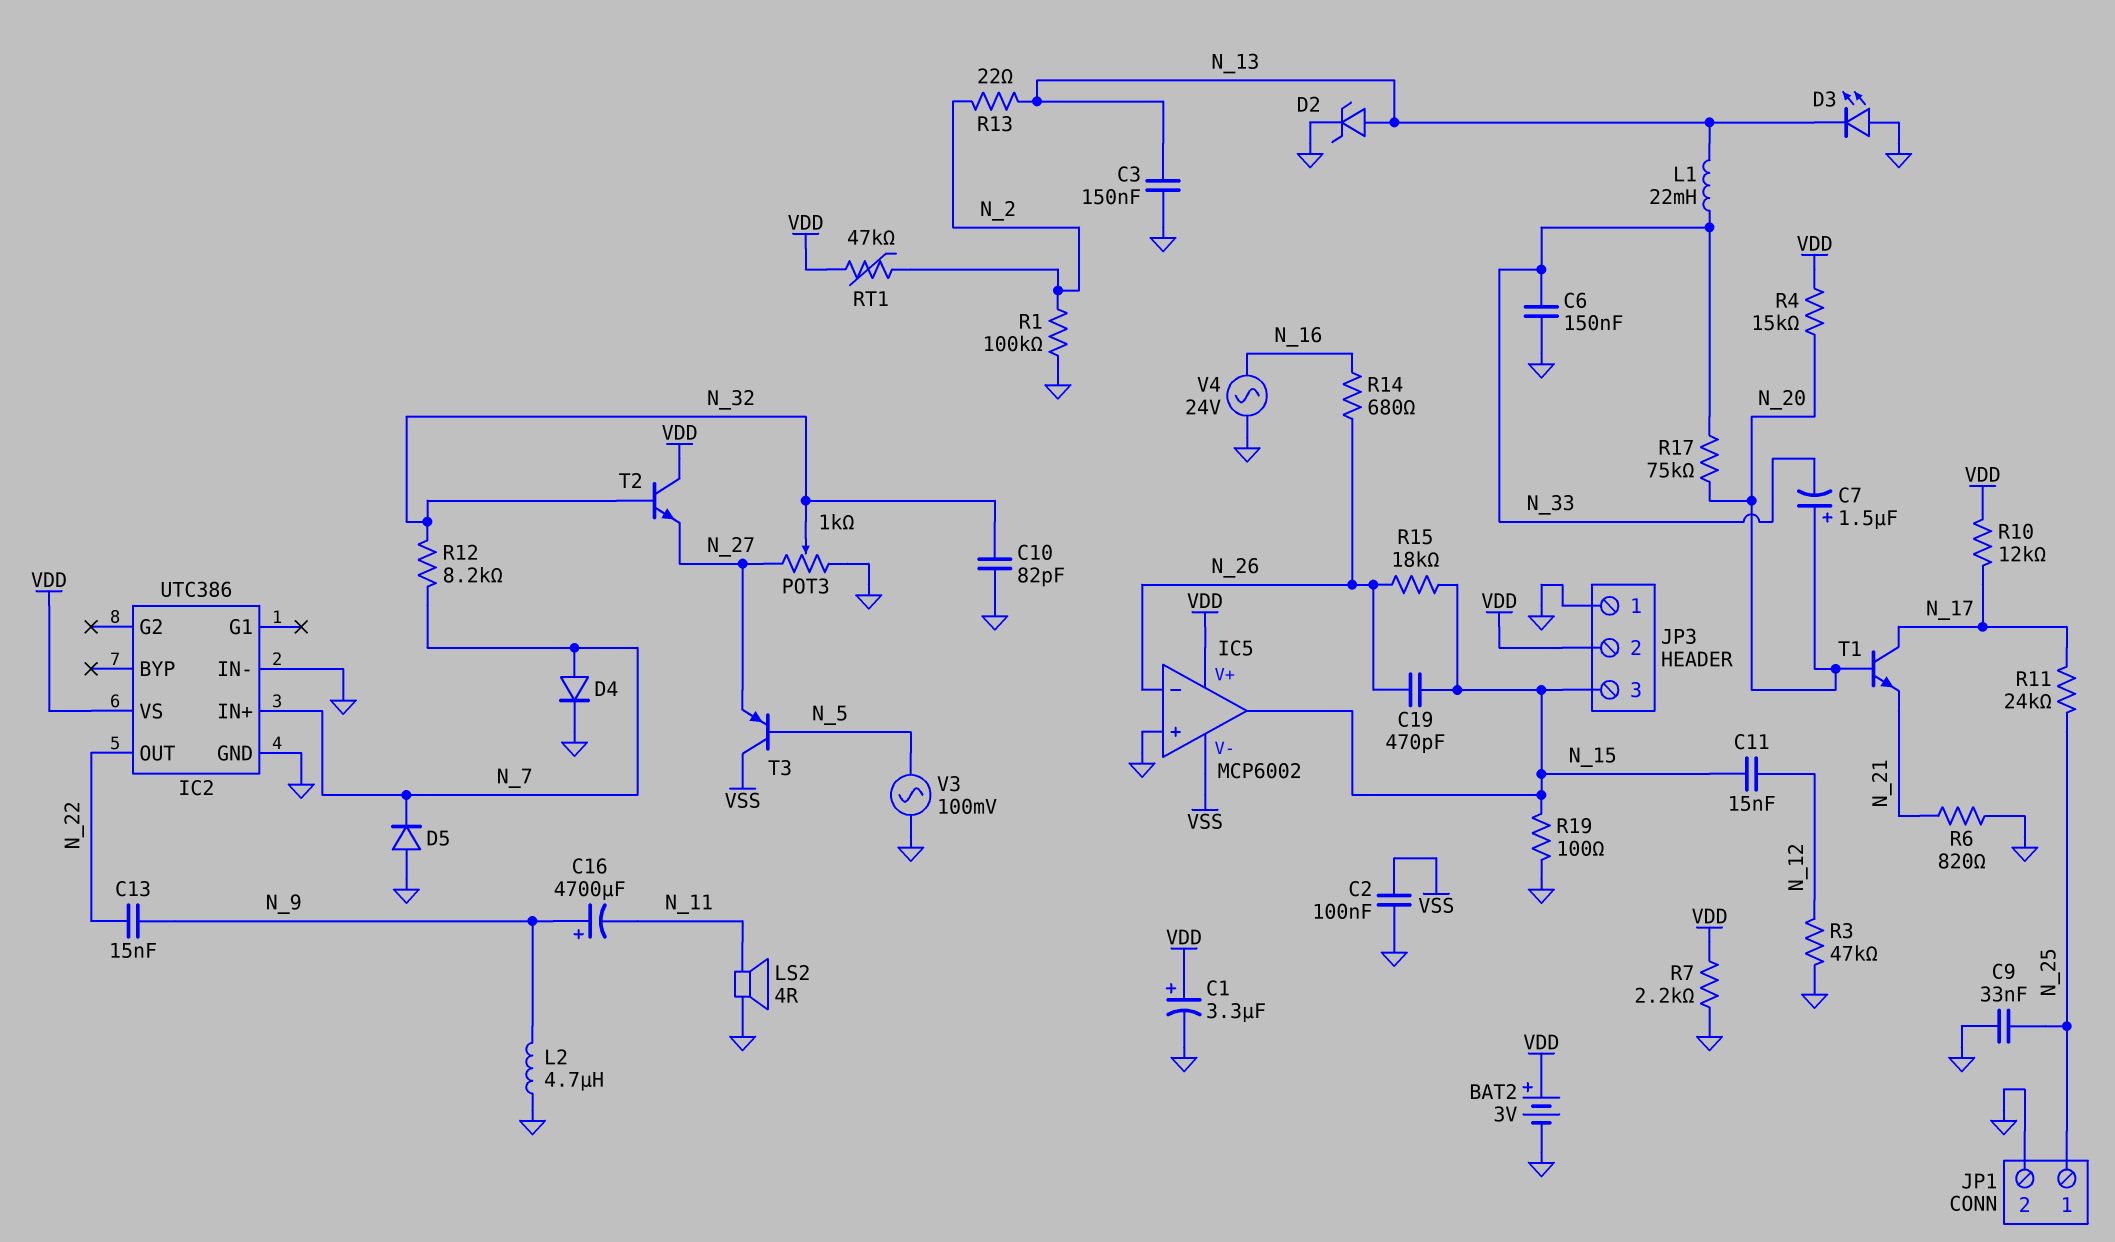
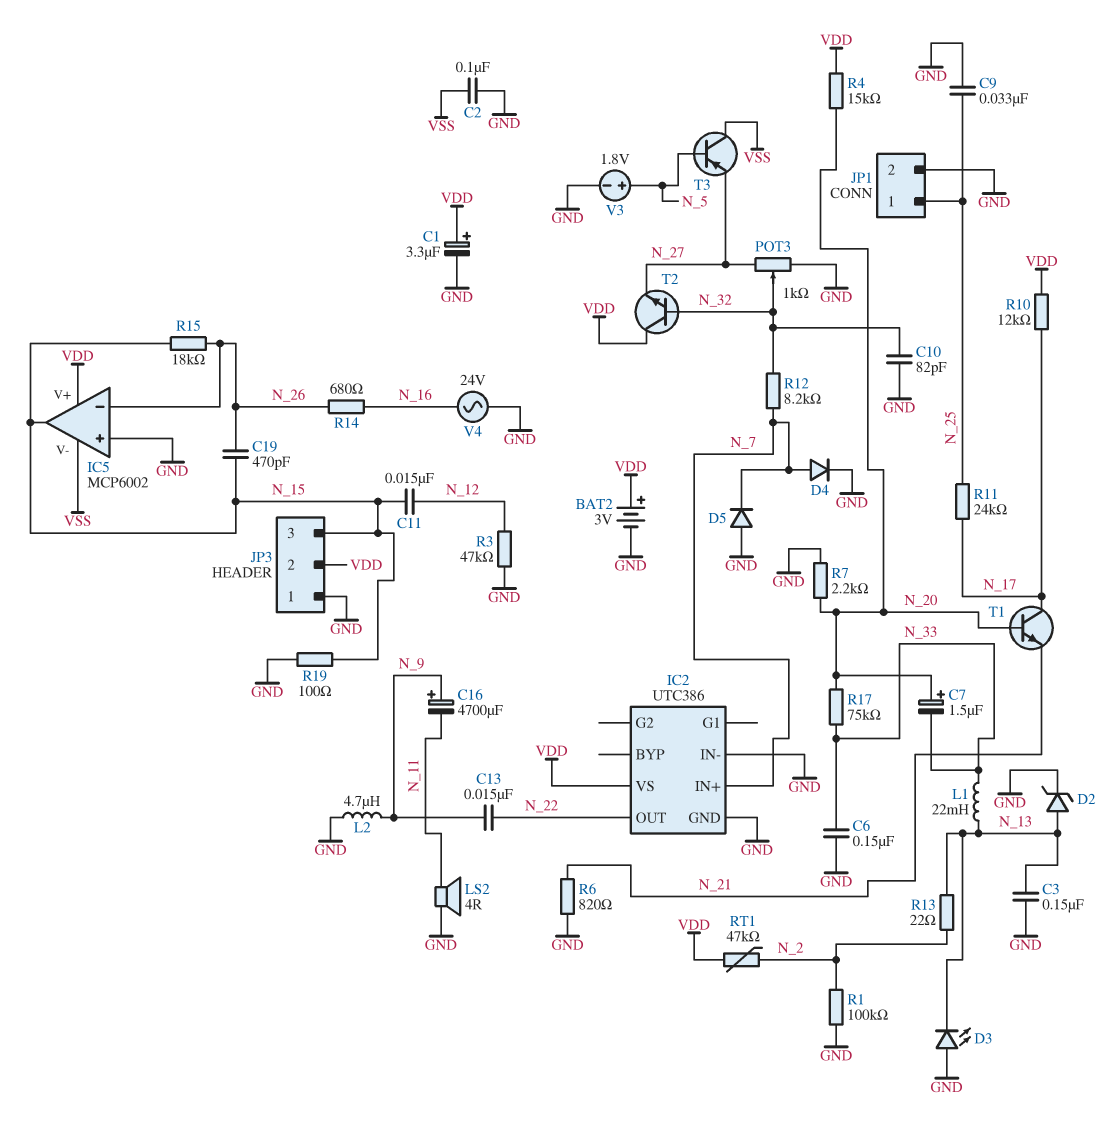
R7: 2.2k (GND, VDD) -> 2.2k (GND, N_20)
V3: AC 100mV (GND, N_5) -> 1.8V (plus N_5, minus GND)

